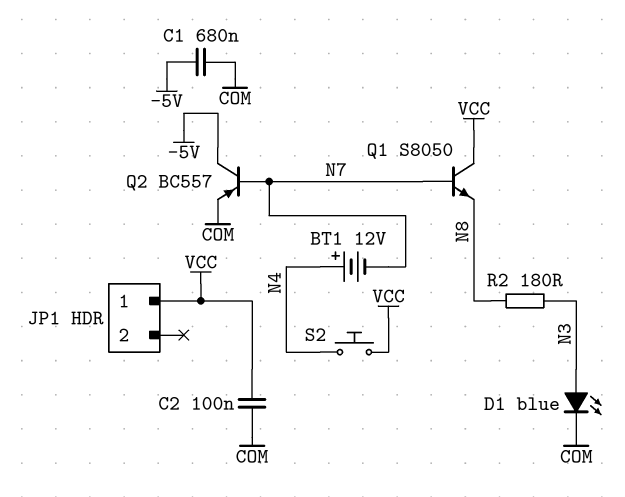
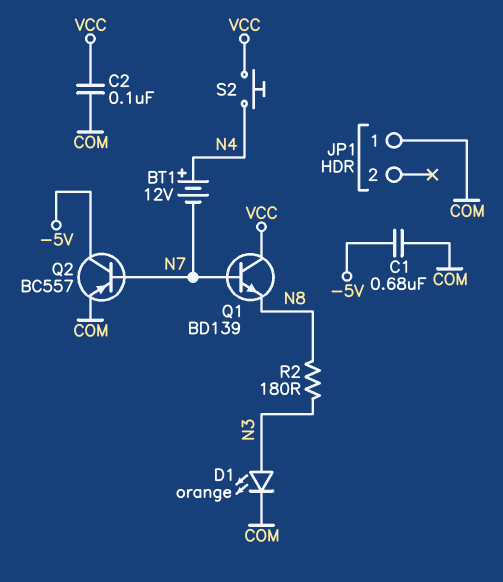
D1: LED blue (A N3, K COM) -> LED orange (A N3, K COM)
JP1 pin 1: VCC -> COM
Q1: NPN S8050 (B N7, C VCC, E N8) -> NPN BD139 (B N7, C VCC, E N8)

